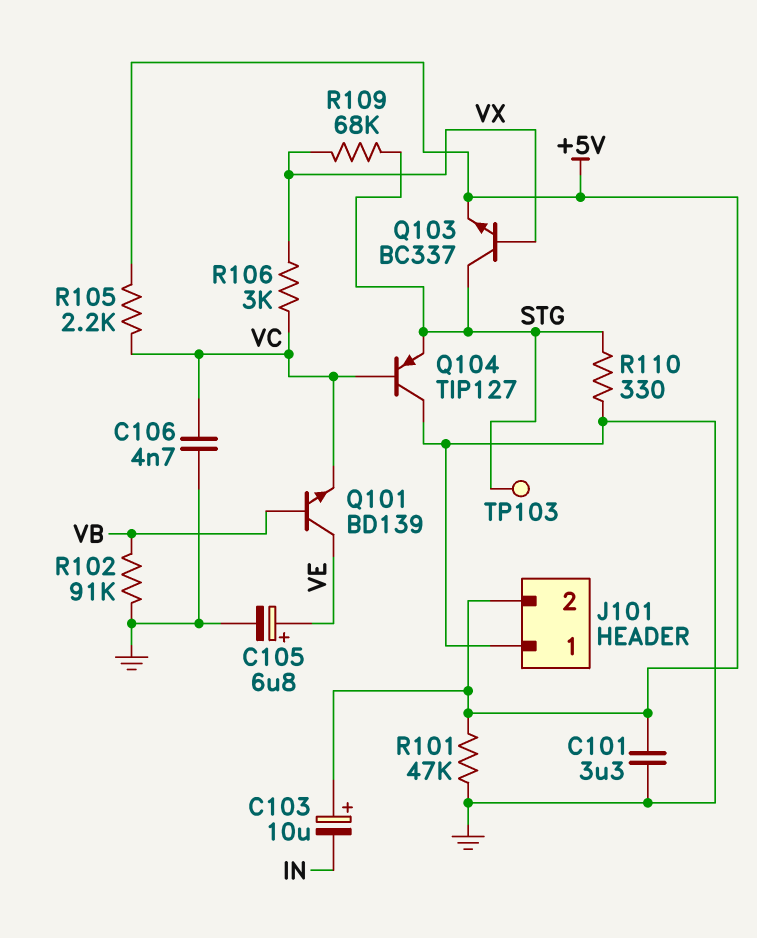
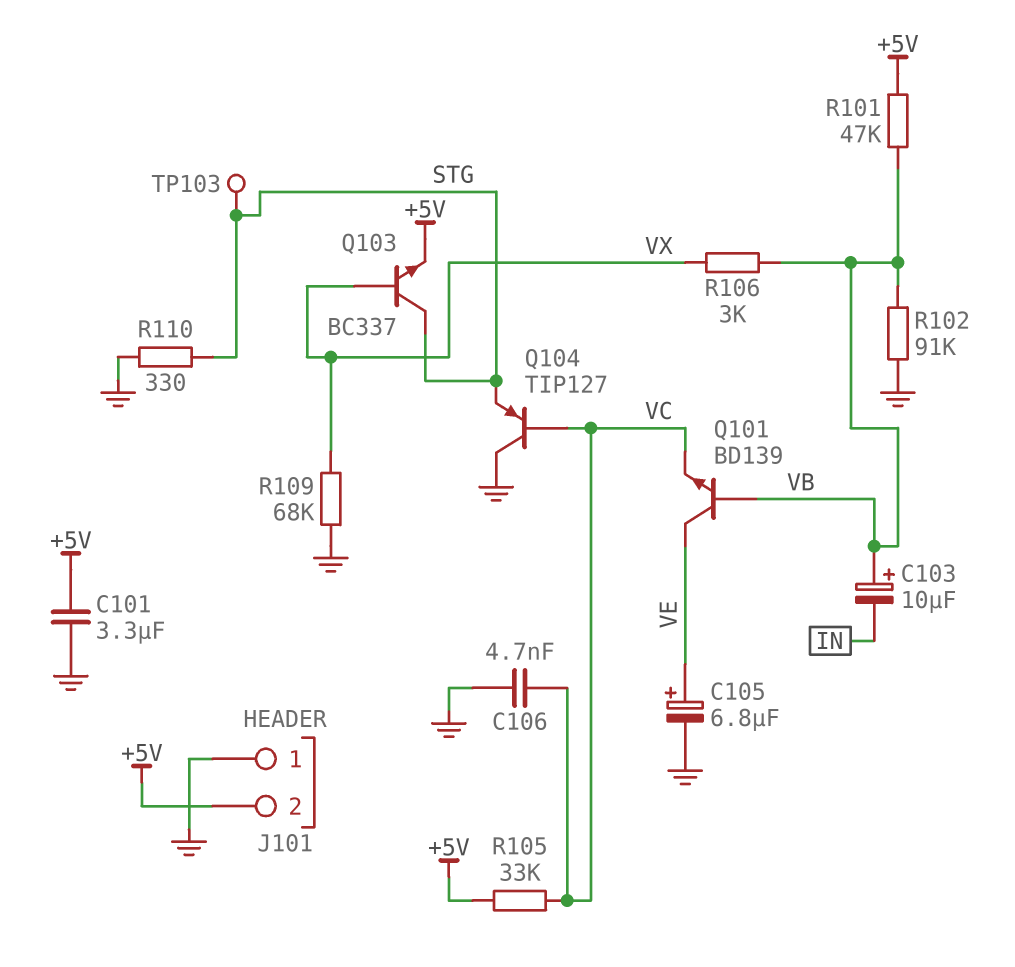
C103: 10uF (plus +5V, minus IN) -> 10uF (plus VB, minus IN)
R101: 47k (+5V, GND) -> 47k (+5V, VB)
R105: 2.2k (+5V, VC) -> 33k (+5V, VC)
R106: 3k (VC, VX) -> 3k (VB, VX)
R109: 68k (STG, VX) -> 68k (GND, VX)

